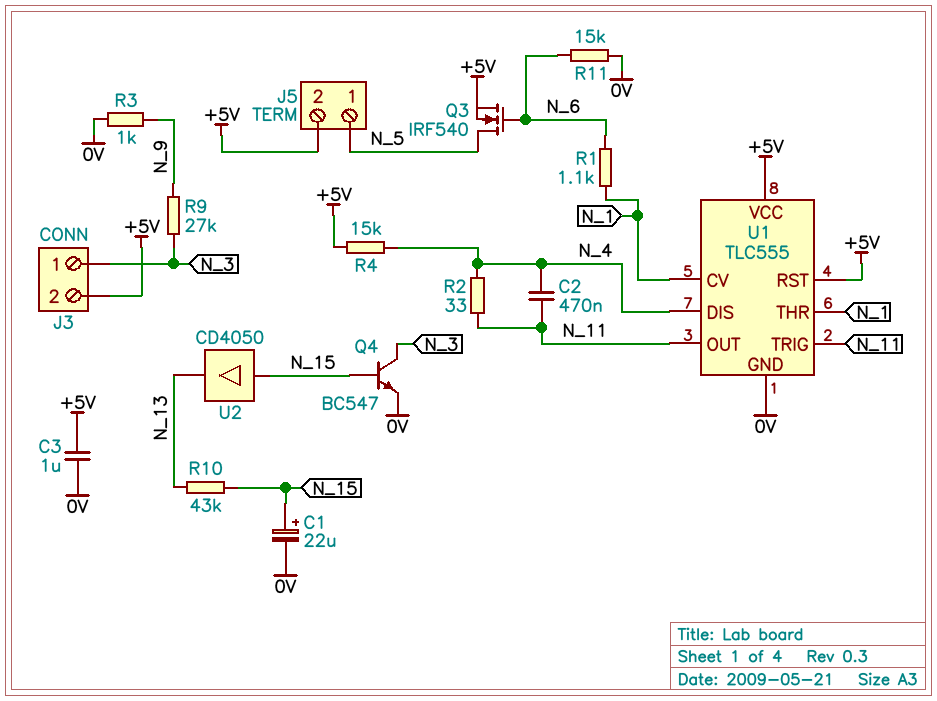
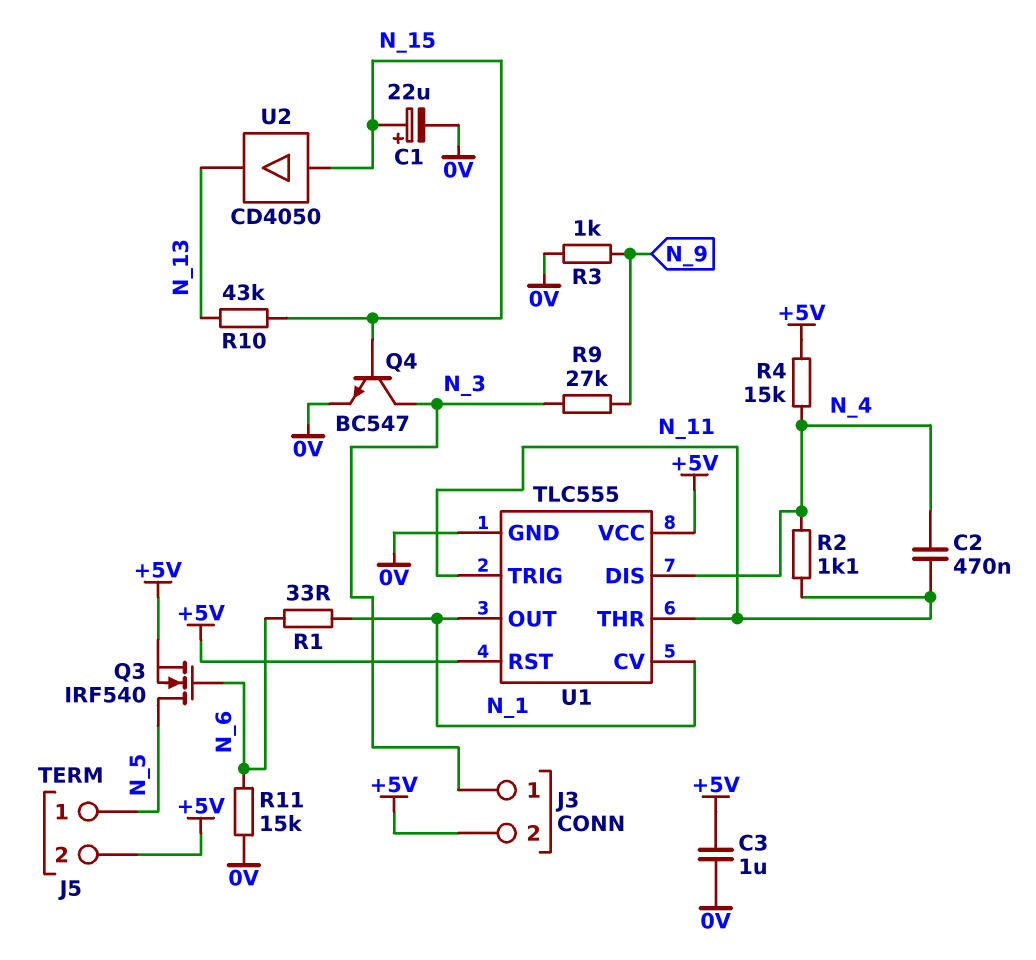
R1: 1.1k (N_1, N_6) -> 33 (N_1, N_6)
R2: 33 (N_4, N_11) -> 1.1k (N_4, N_11)
U1 pin OUT: N_11 -> N_1
U1 pin THR: N_1 -> N_11

